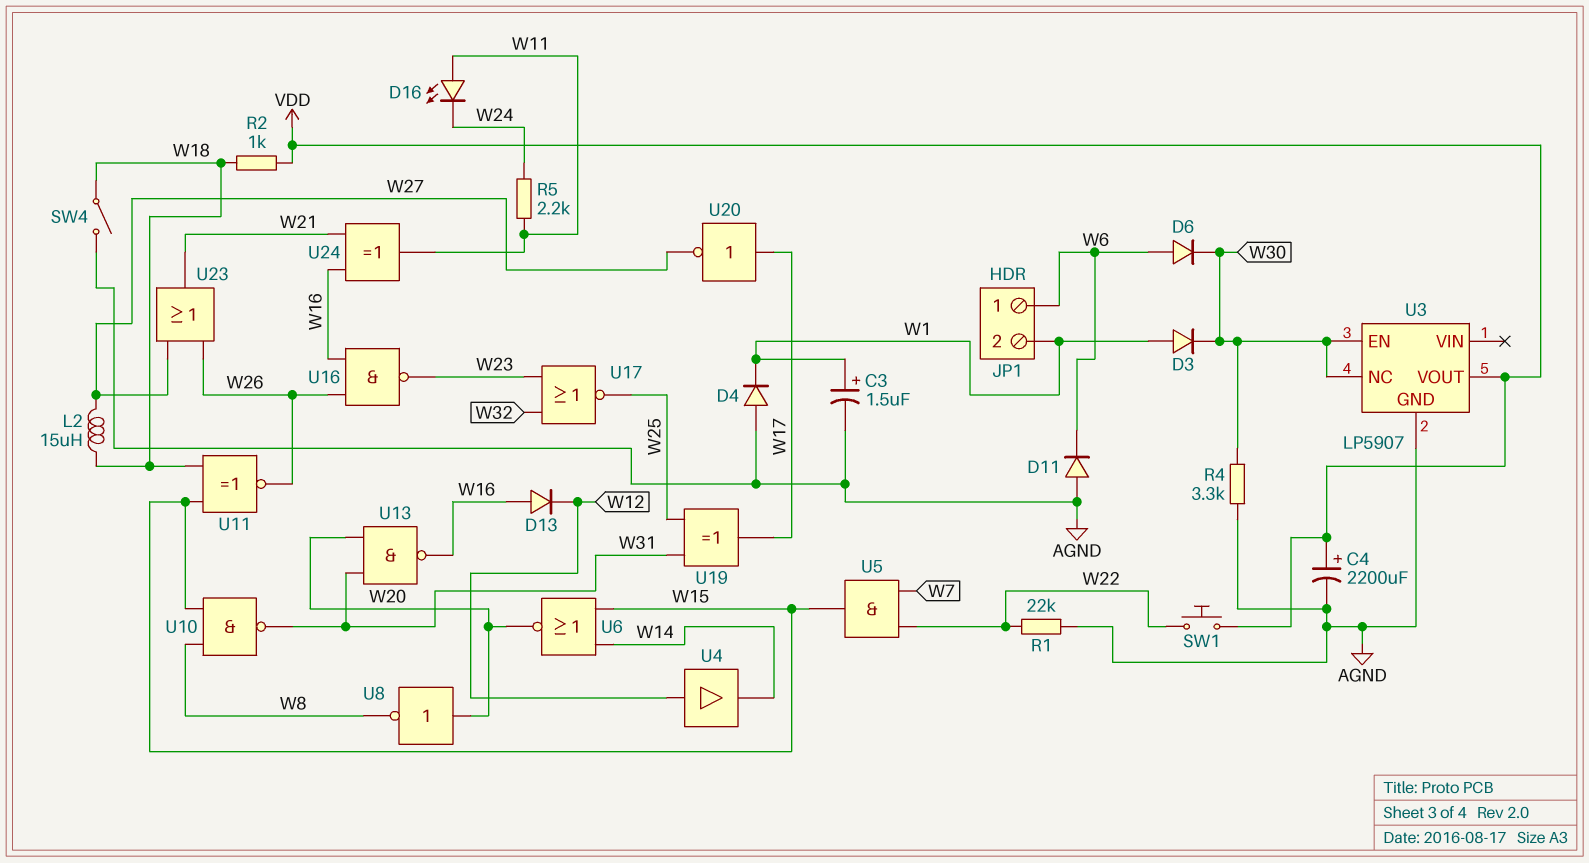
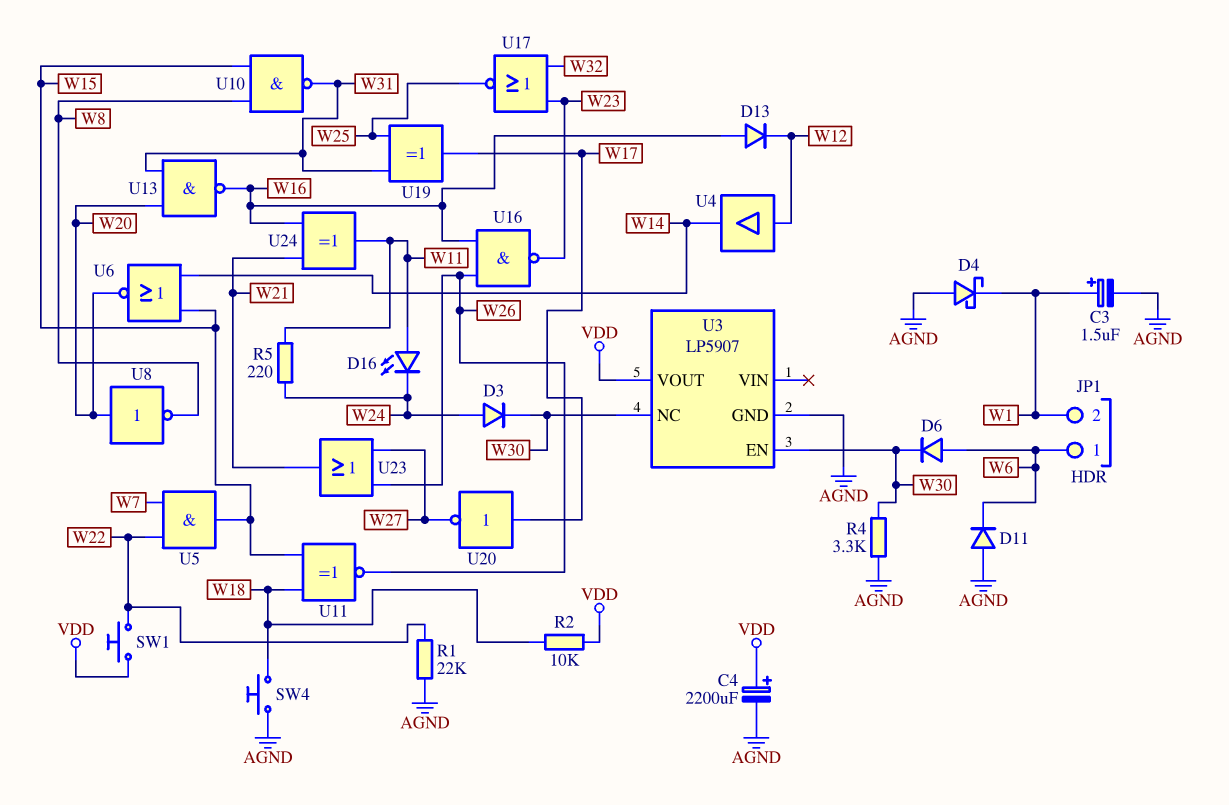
D3: diode (A W1, K W30) -> diode (A W24, K W30)
D4: diode (A AGND, K W1) -> schottky (A AGND, K W1)
L2: 15uH (W18, W27) -> none
R2: 1k (VDD, W18) -> 10k (VDD, W18)
R5: 2.2k (W11, W24) -> 220 (W11, W24)
SW4: switch (AGND, W18) -> button (AGND, W18)

